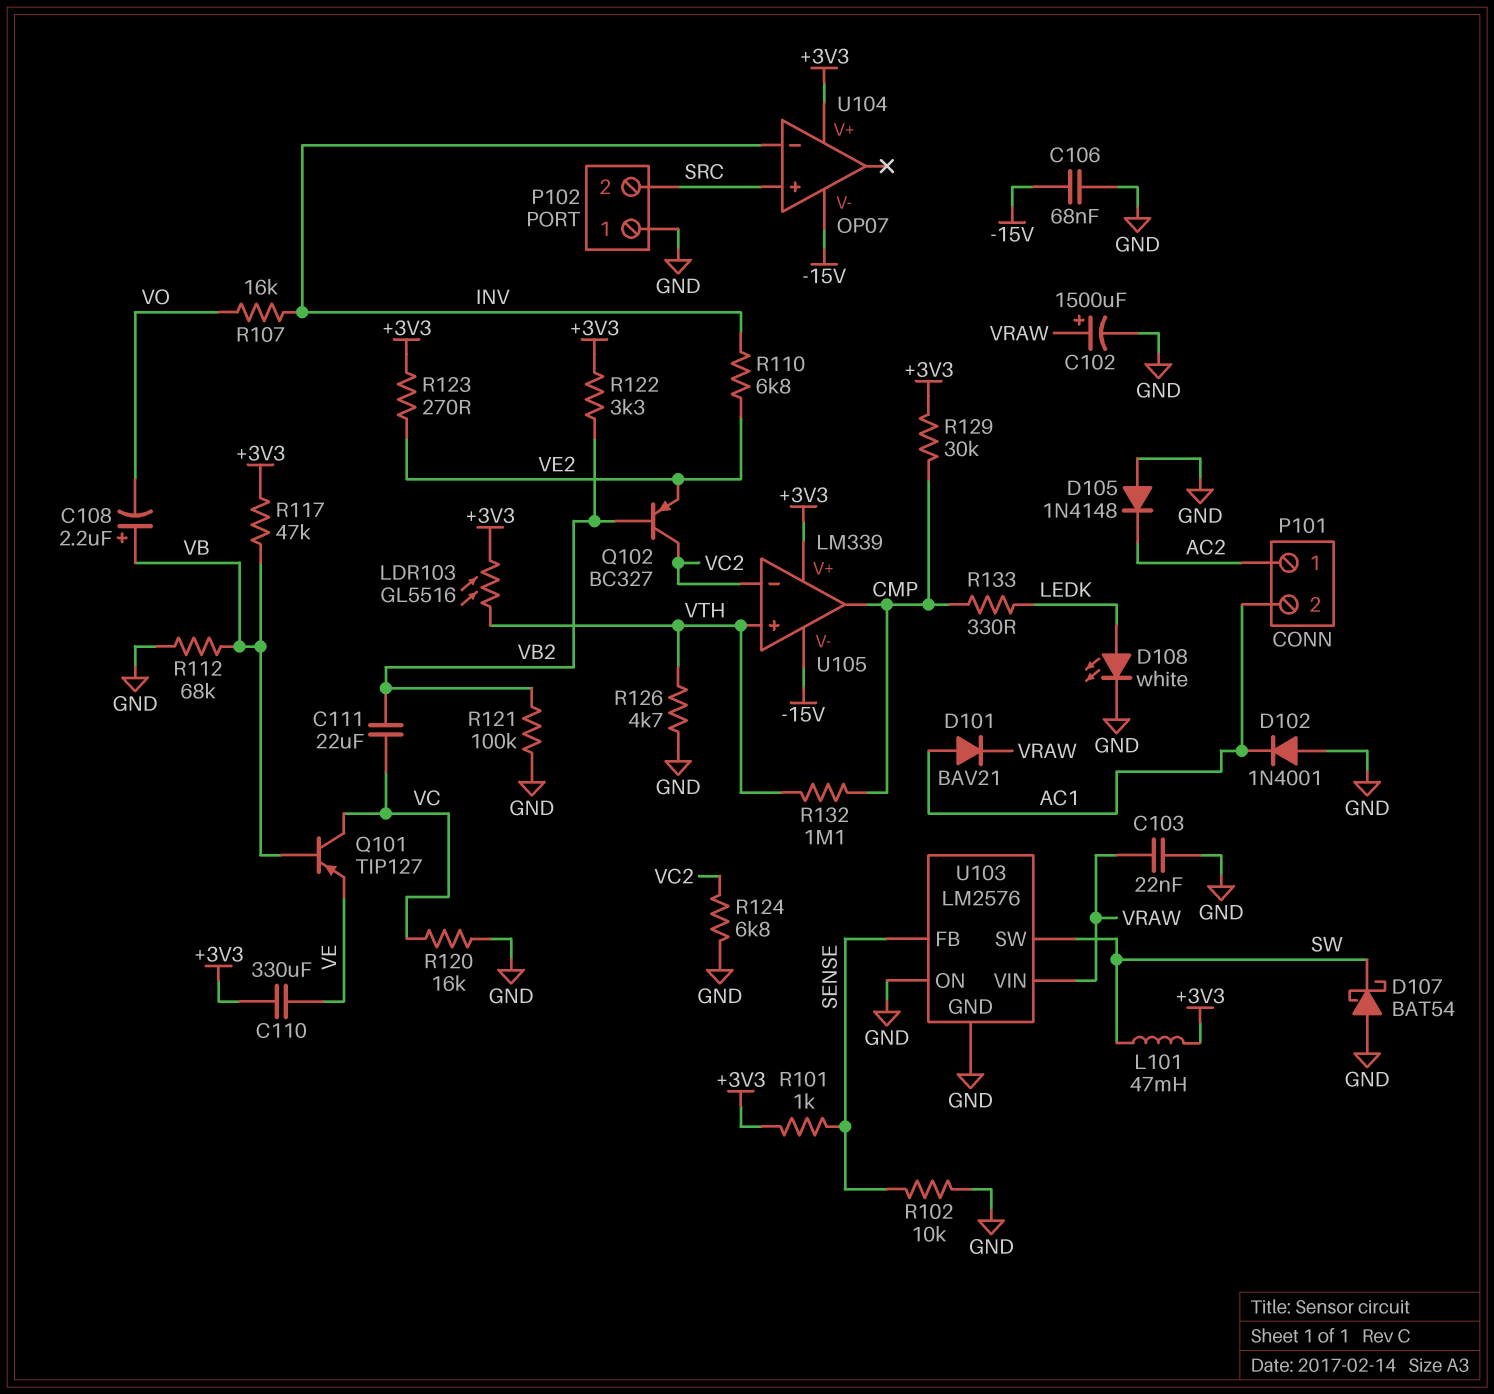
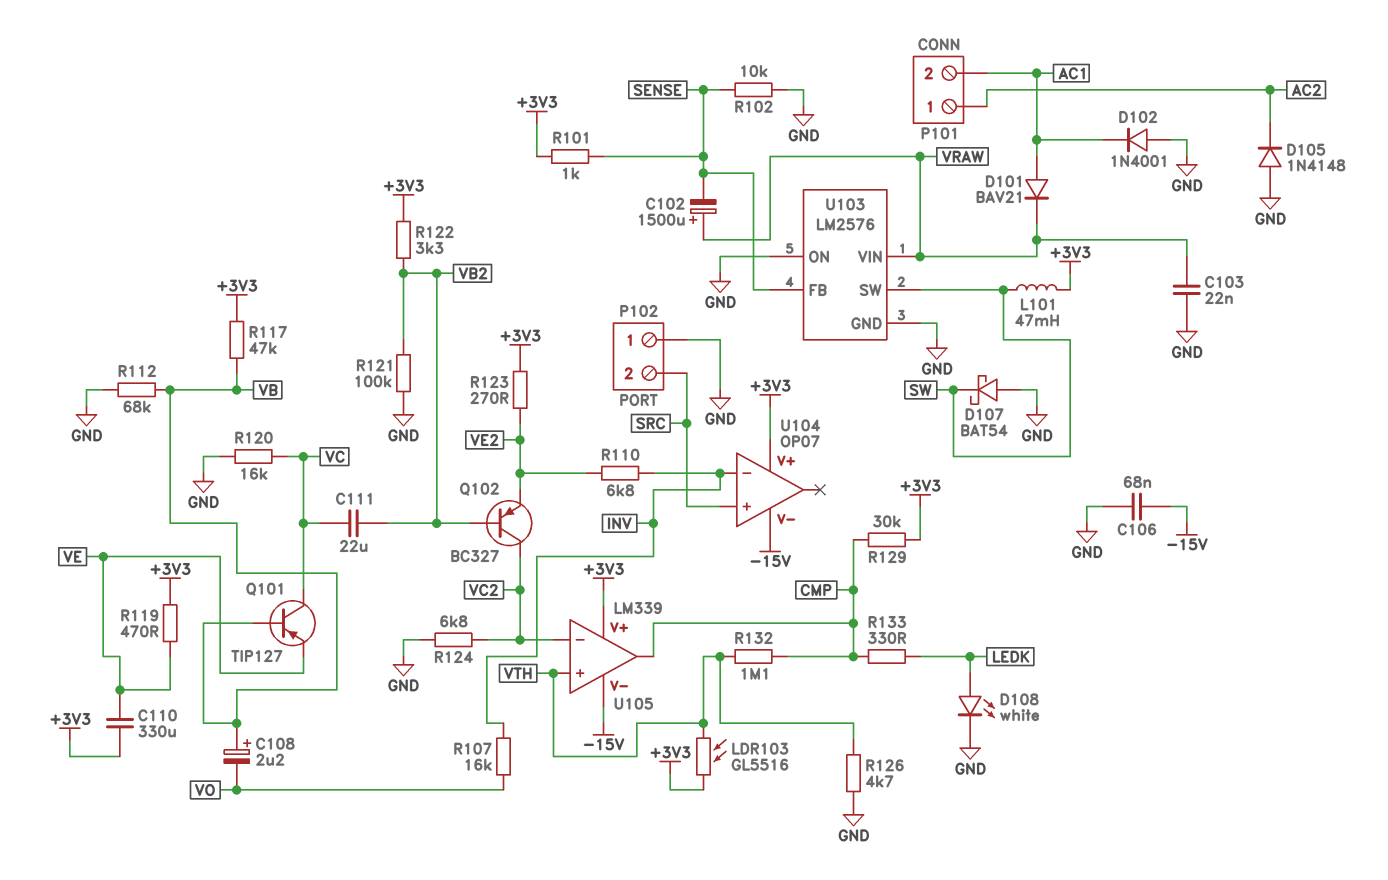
C102: 1500uF (plus VRAW, minus GND) -> 1500uF (plus VRAW, minus SENSE)
R119: none -> 470 (+3V3, VE)

